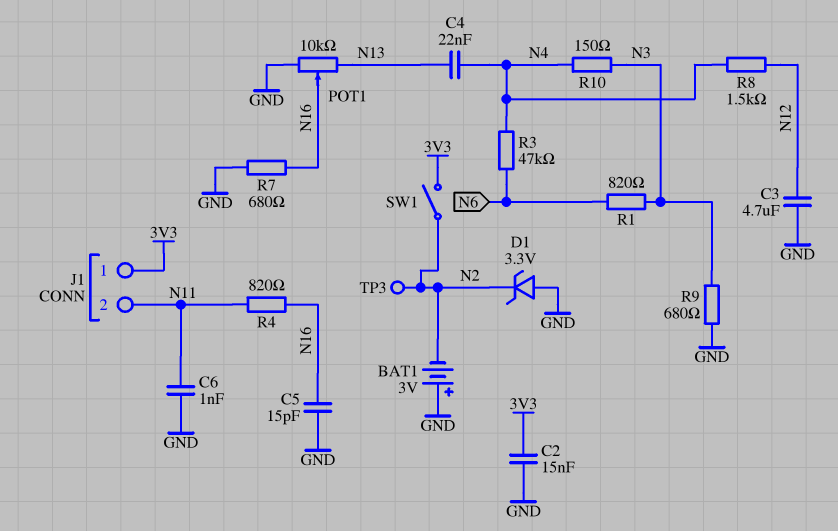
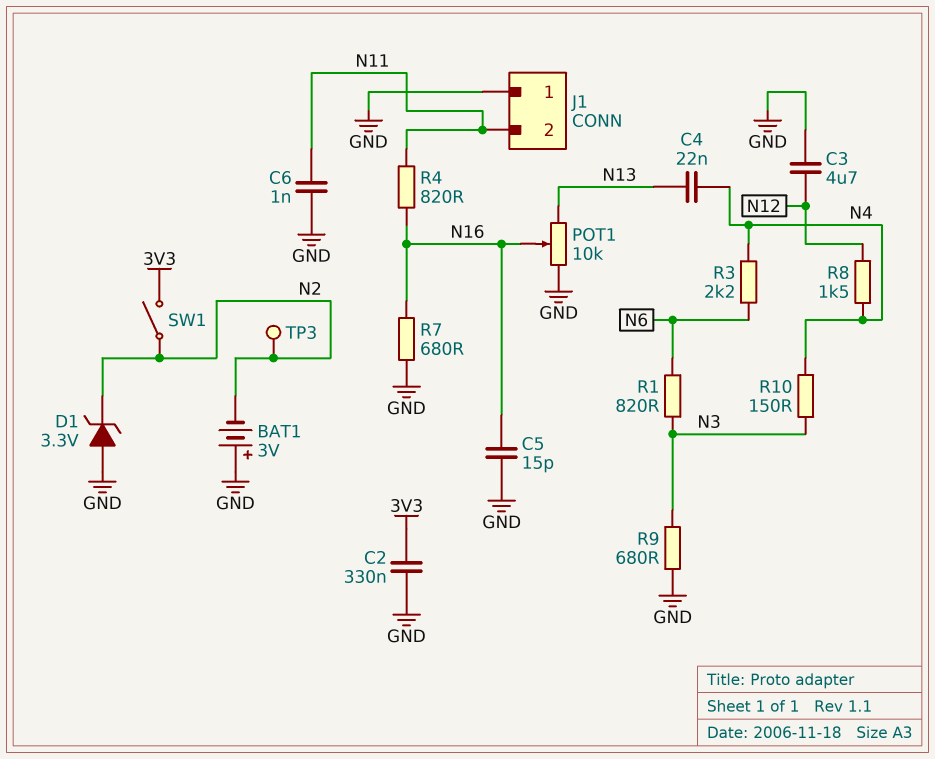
C2: 15nF (3V3, GND) -> 330nF (3V3, GND)
J1 pin 1: 3V3 -> GND
R3: 47k (N4, N6) -> 2.2k (N4, N6)

